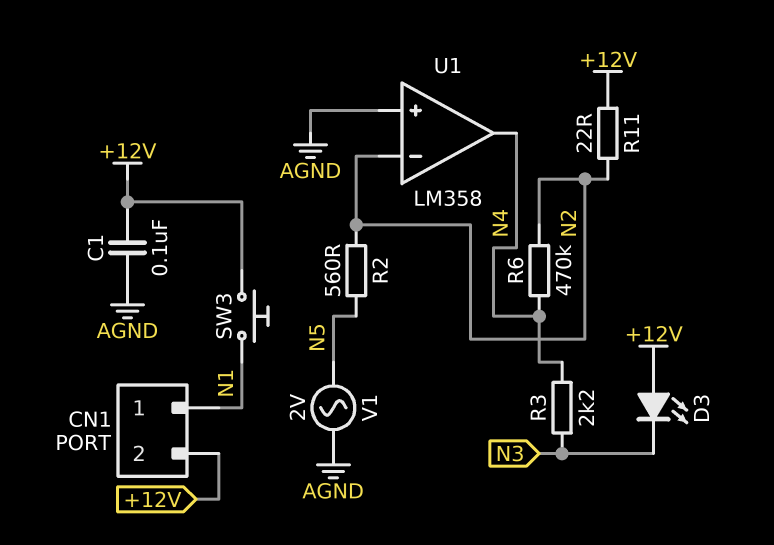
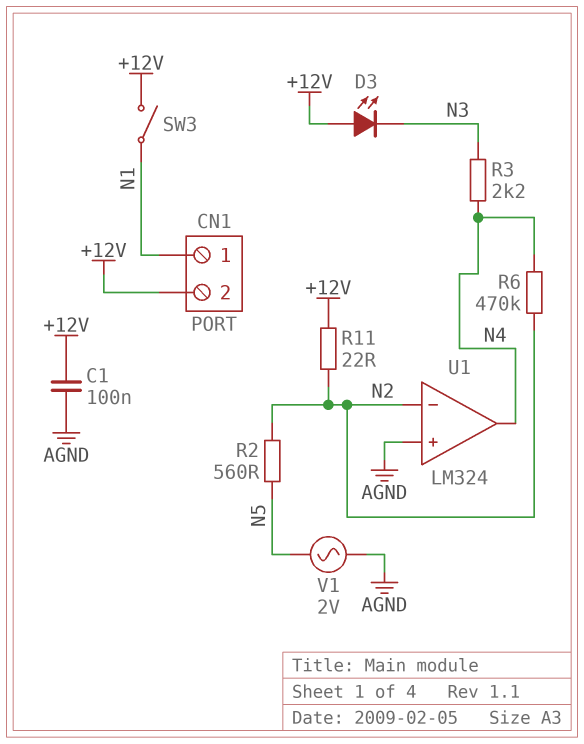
SW3: button (+12V, N1) -> switch (+12V, N1)
U1: LM358 -> LM324

